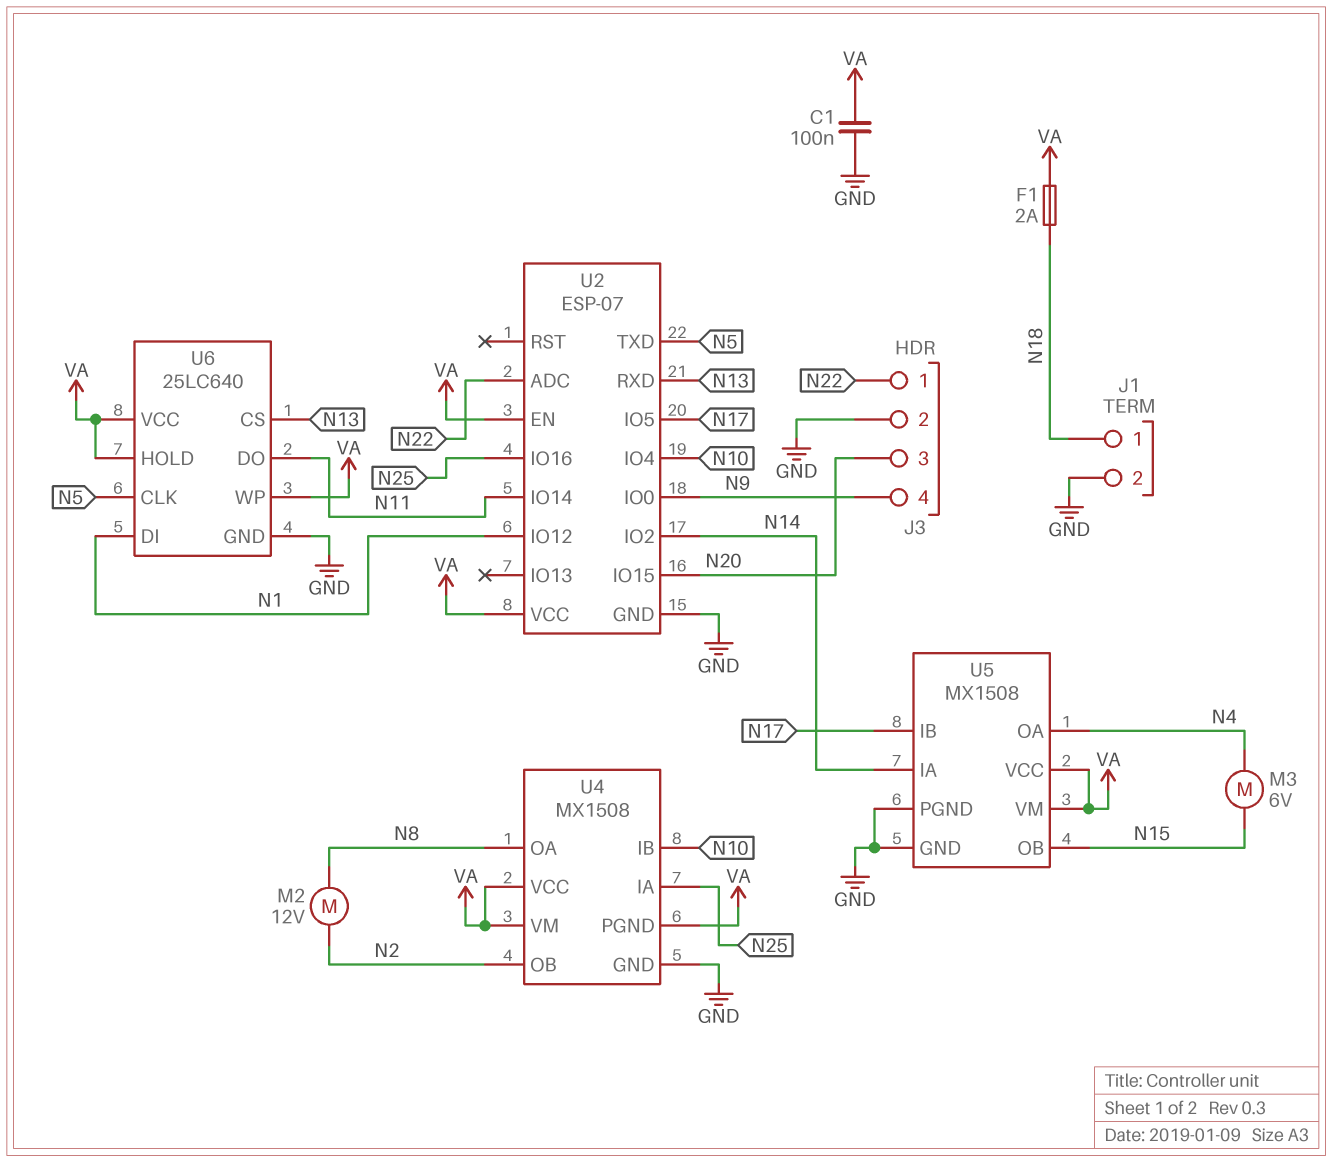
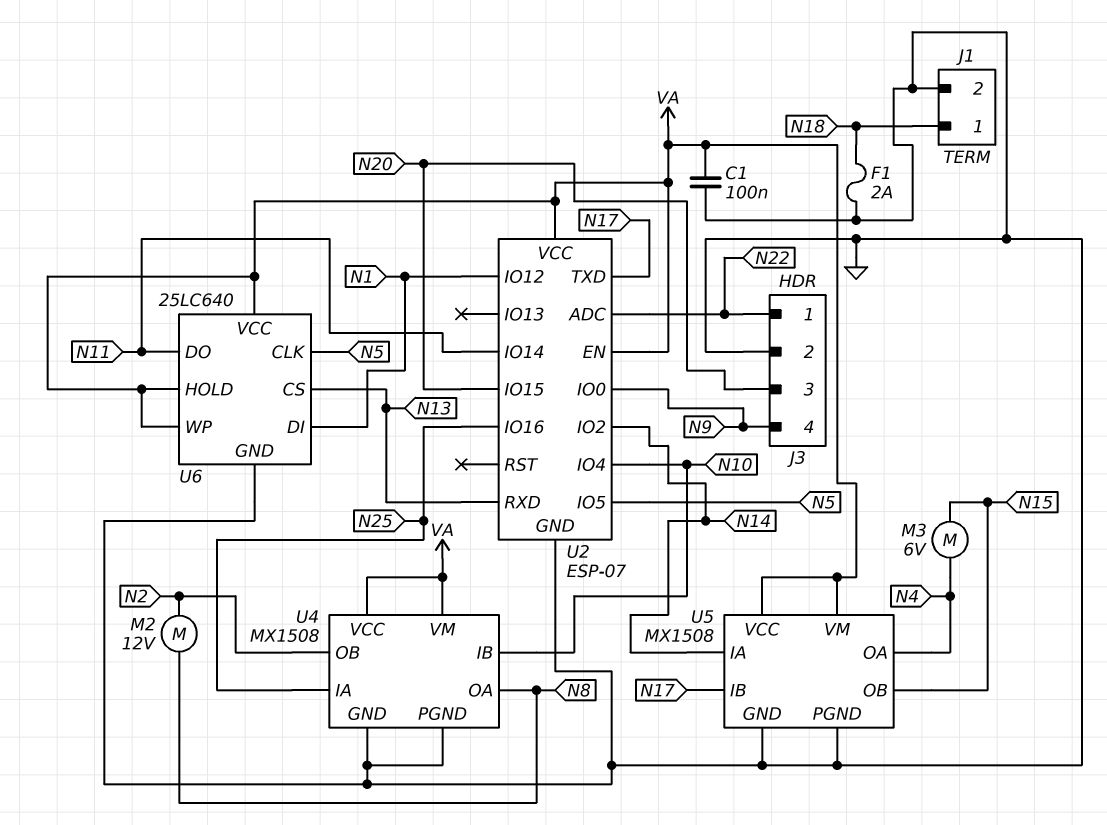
F1: 2A (N18, VA) -> 2A (GND, N18)
U2 pin IO5: N17 -> N5
U2 pin TXD: N5 -> N17
U4 pin PGND: VA -> GND

